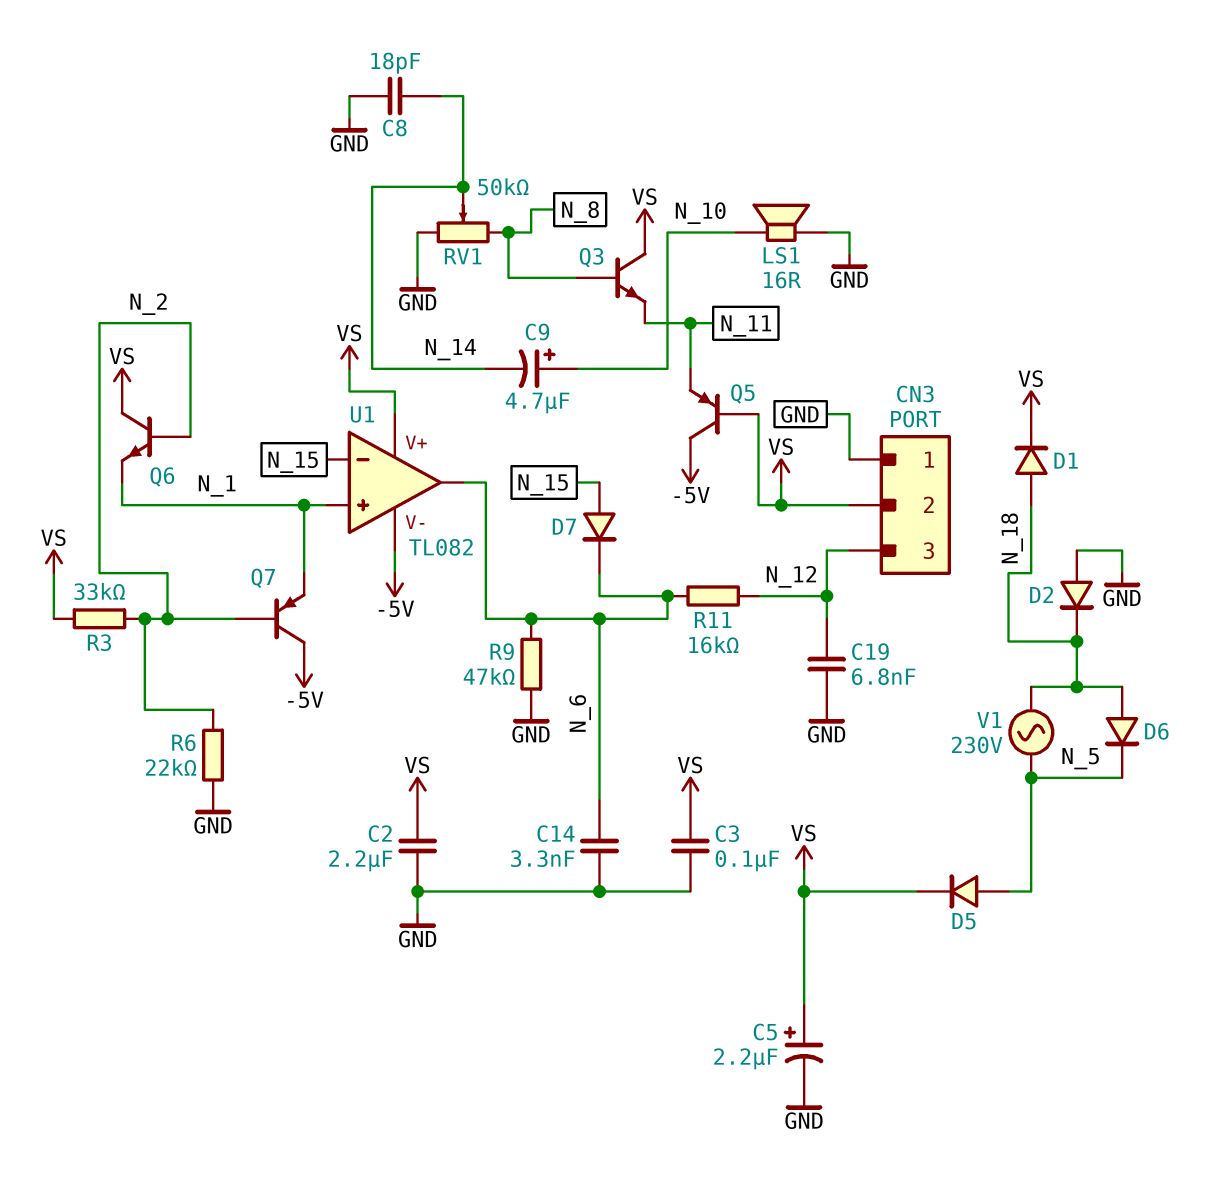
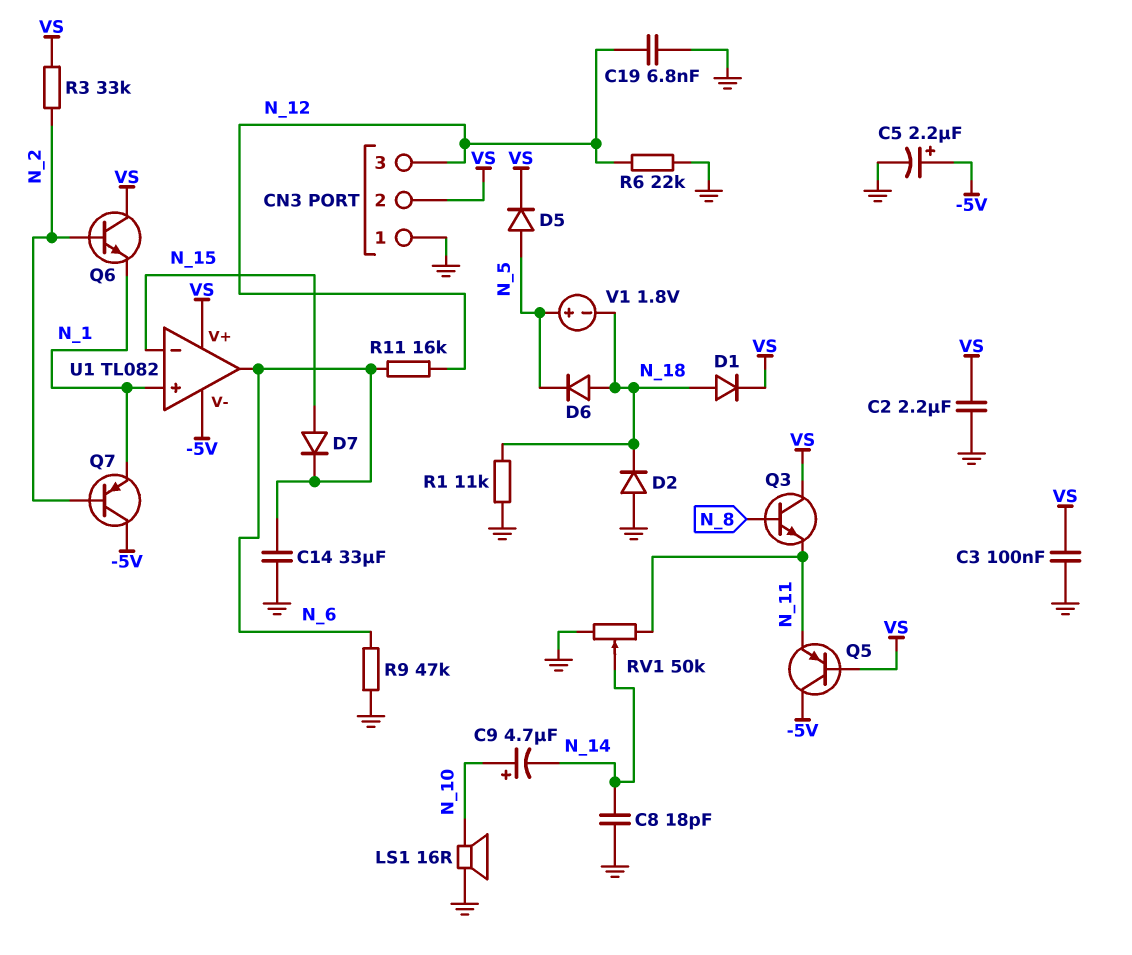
C5: 2.2uF (plus VS, minus GND) -> 2.2uF (plus -5V, minus GND)
C14: 3.3nF (GND, N_6) -> 33uF (GND, N_6)
R1: none -> 11k (GND, N_18)
R6: 22k (GND, N_2) -> 22k (GND, N_12)
RV1: 50k (GND, N_8, wiper N_14) -> 50k (GND, N_11, wiper N_14)
V1: AC 230V (N_5, N_18) -> 1.8V (plus N_5, minus N_18)

